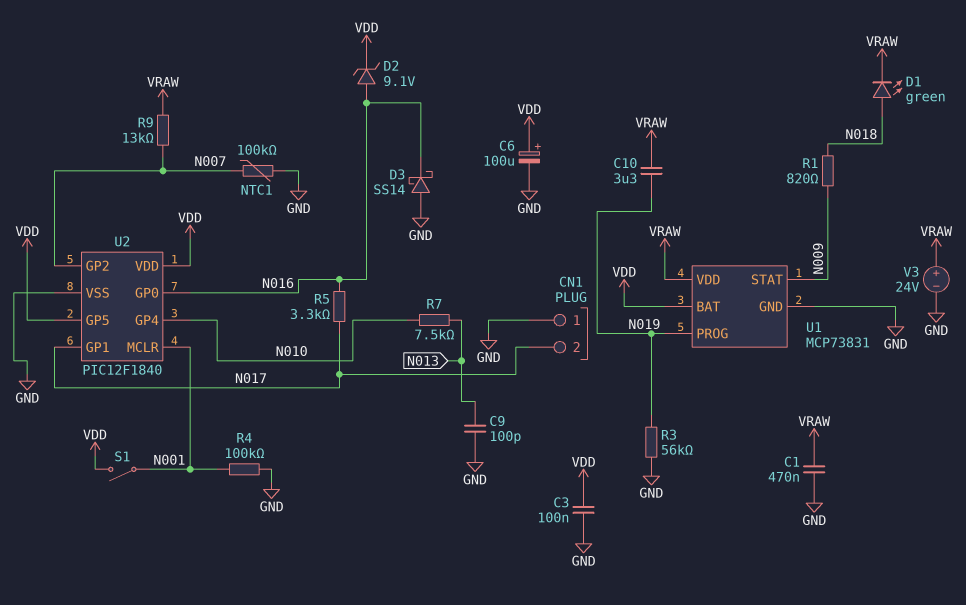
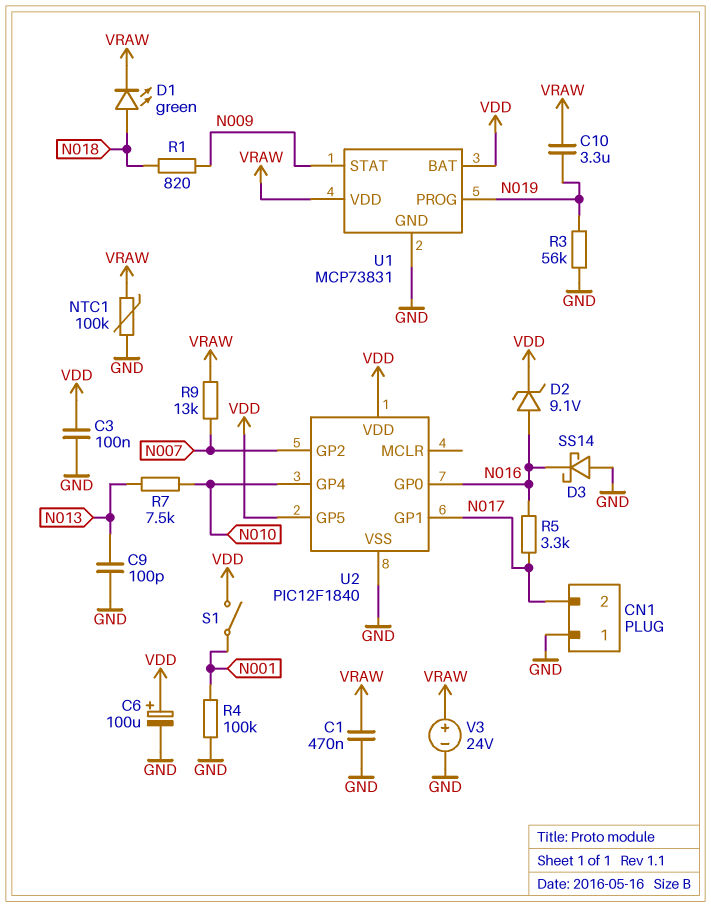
NTC1: 100k (GND, N007) -> 100k (GND, VRAW)
U2 pin MCLR: N001 -> none

